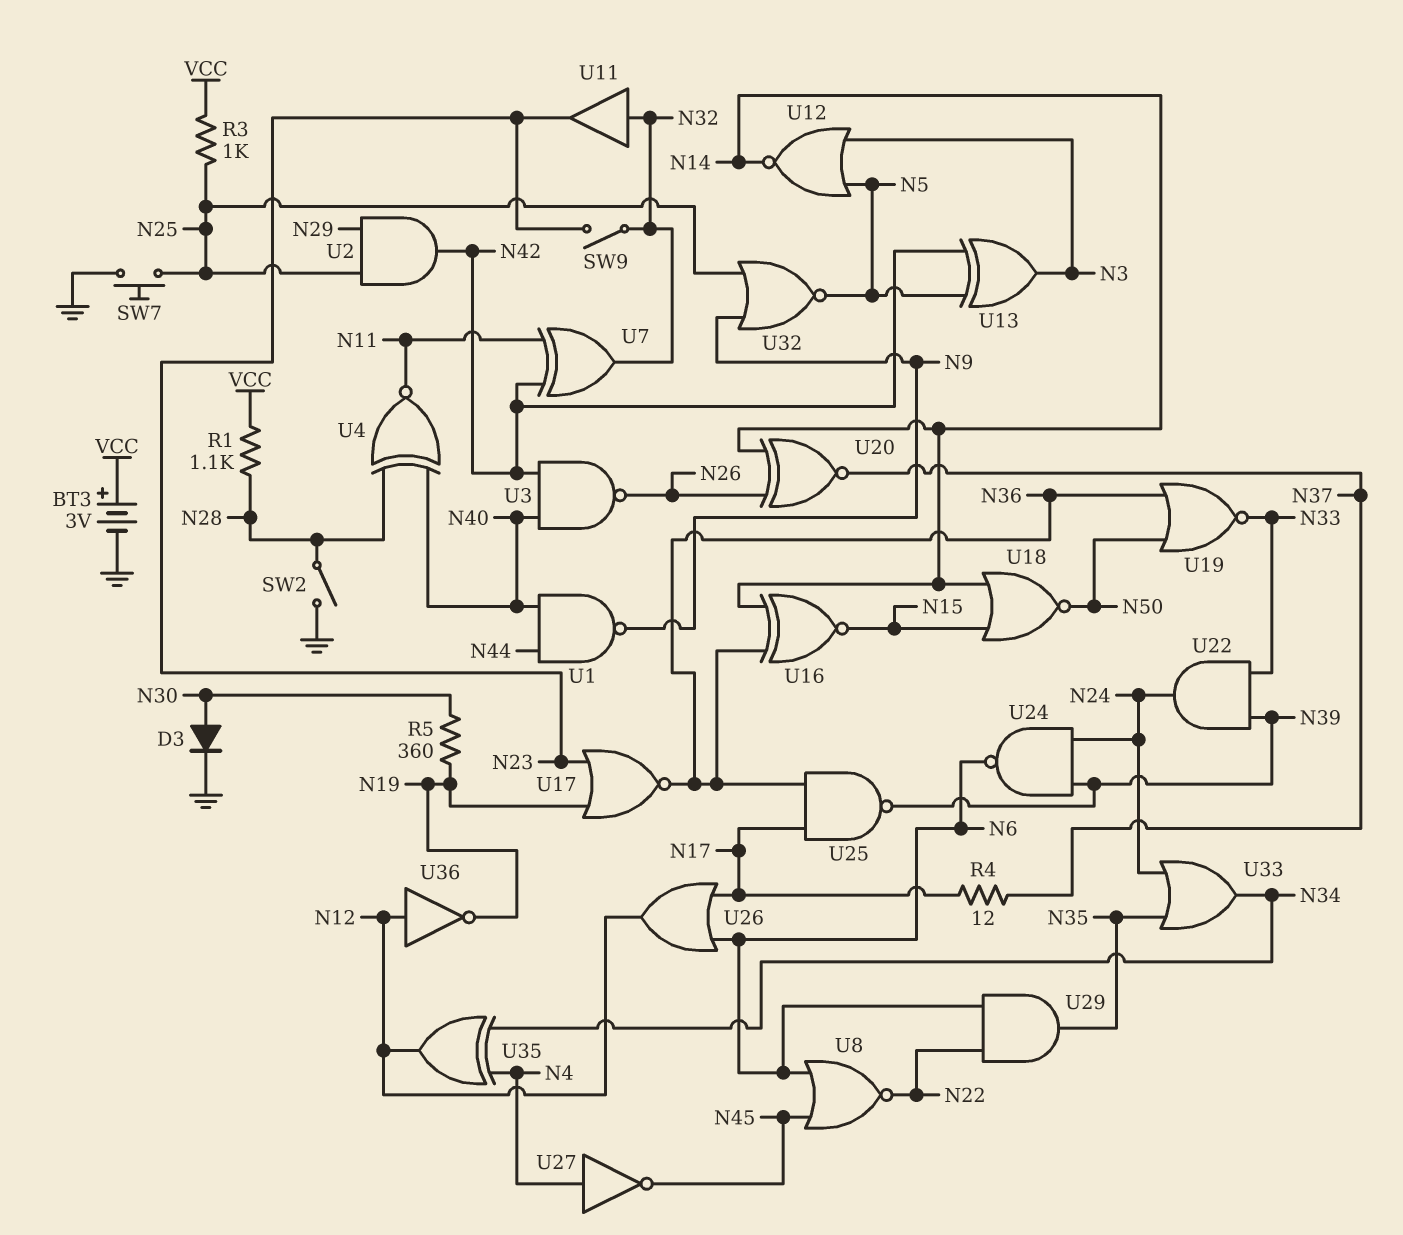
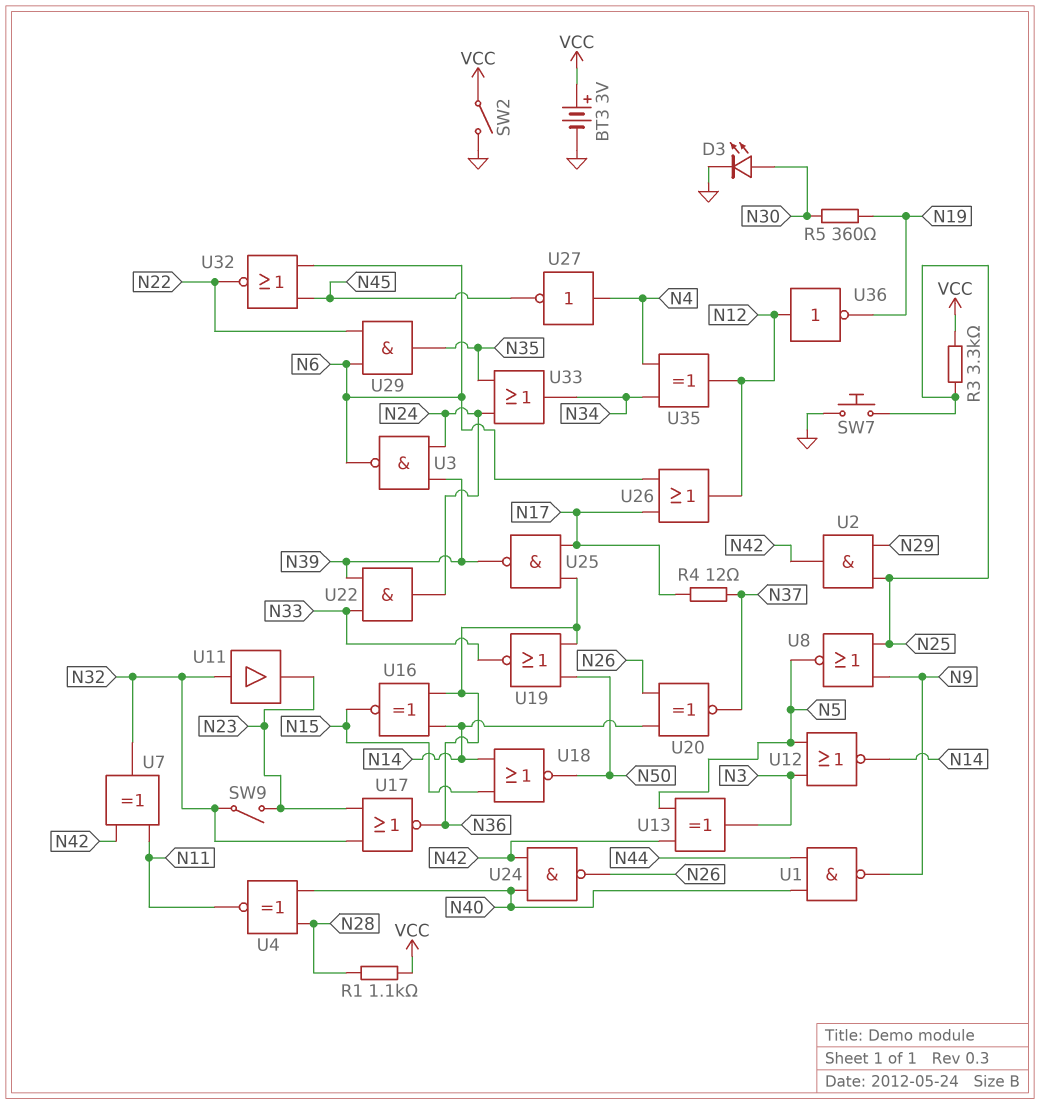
D3: diode (A N30, K GND) -> LED (A N30, K GND)
R3: 1k (N25, VCC) -> 3.3k (N25, VCC)
SW2: switch (GND, N28) -> switch (GND, VCC)
U3: NAND (in N40, in N42, out N26) -> NAND (in N24, in N39, out N6)
U8: NOR (in N6, in N45, out N22) -> NOR (in N9, in N25, out N5)
U17: NOR (in N19, in N23, out N36) -> NOR (in N23, in N32, out N36)
U24: NAND (in N24, in N39, out N6) -> NAND (in N40, in N42, out N26)
U32: NOR (in N9, in N25, out N5) -> NOR (in N6, in N45, out N22)

